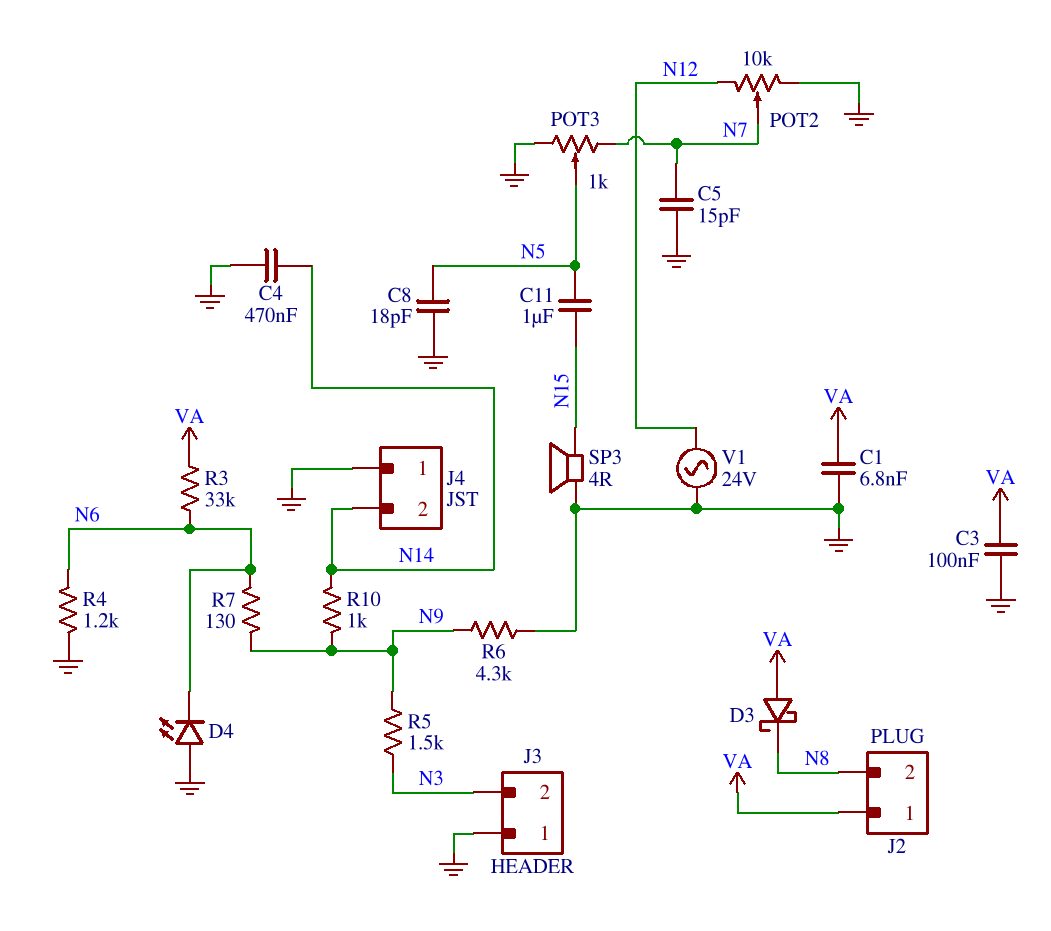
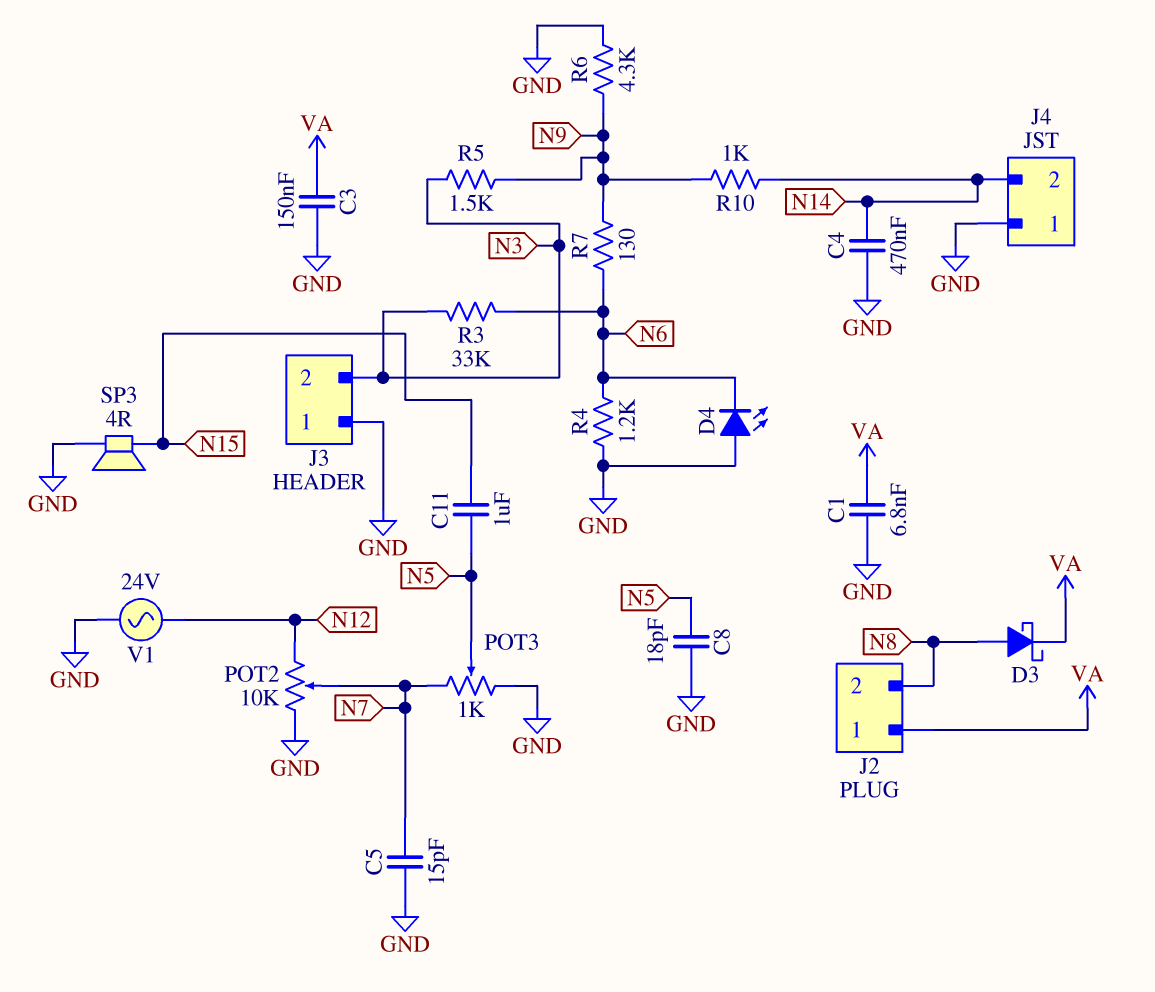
C3: 100nF (GND, VA) -> 150nF (GND, VA)
D3: schottky (A VA, K N8) -> schottky (A N8, K VA)
R3: 33k (N6, VA) -> 33k (N3, N6)

